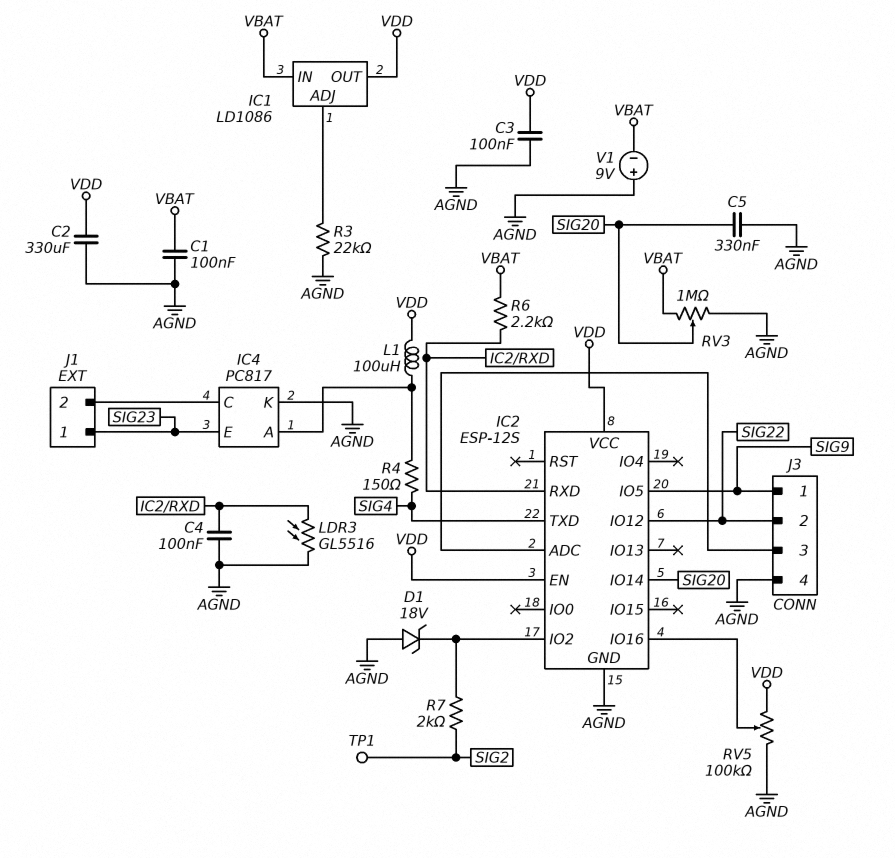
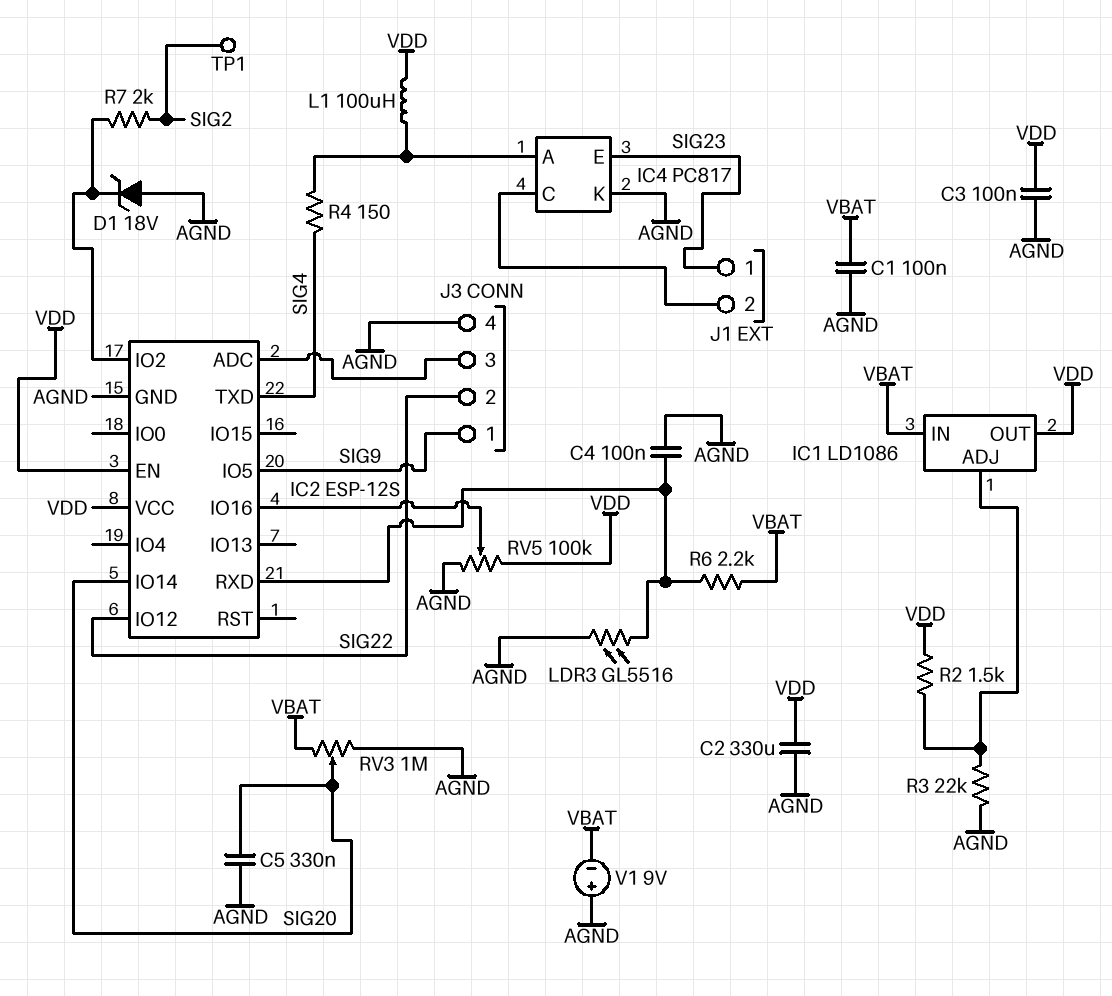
R2: none -> 1.5k (IC1/ADJ, VDD)

